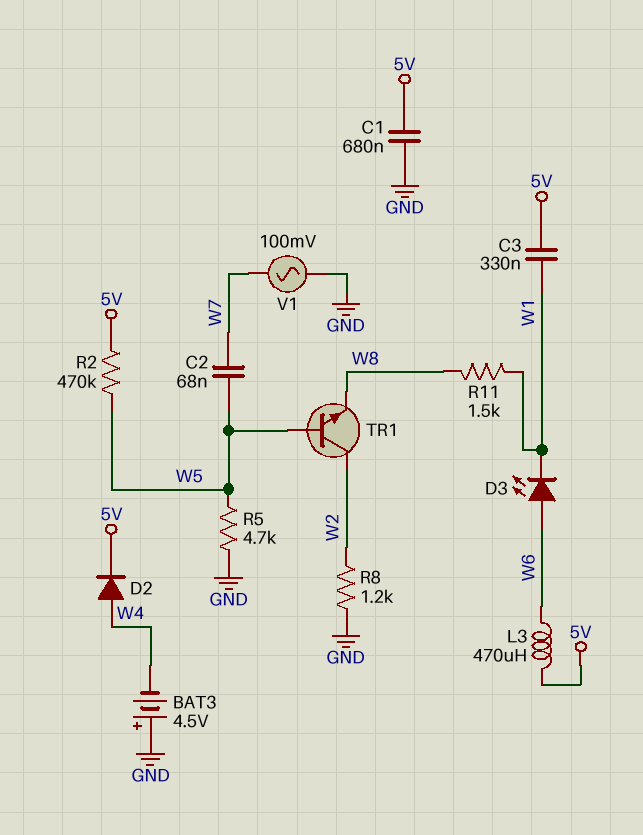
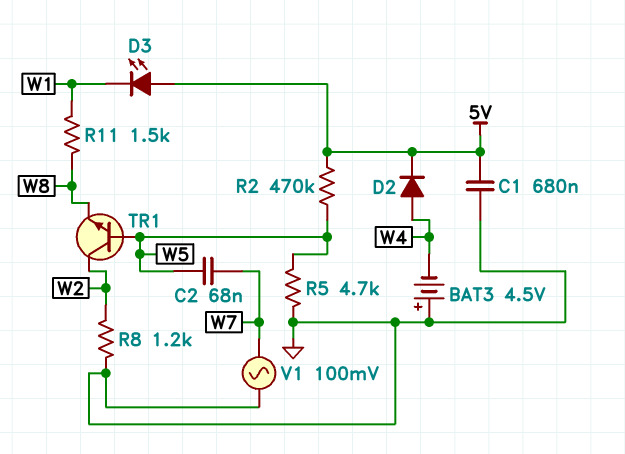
C3: 330nF (5V, W1) -> none
D3: LED (A W6, K W1) -> LED (A 5V, K W1)
L3: 470uH (5V, W6) -> none

